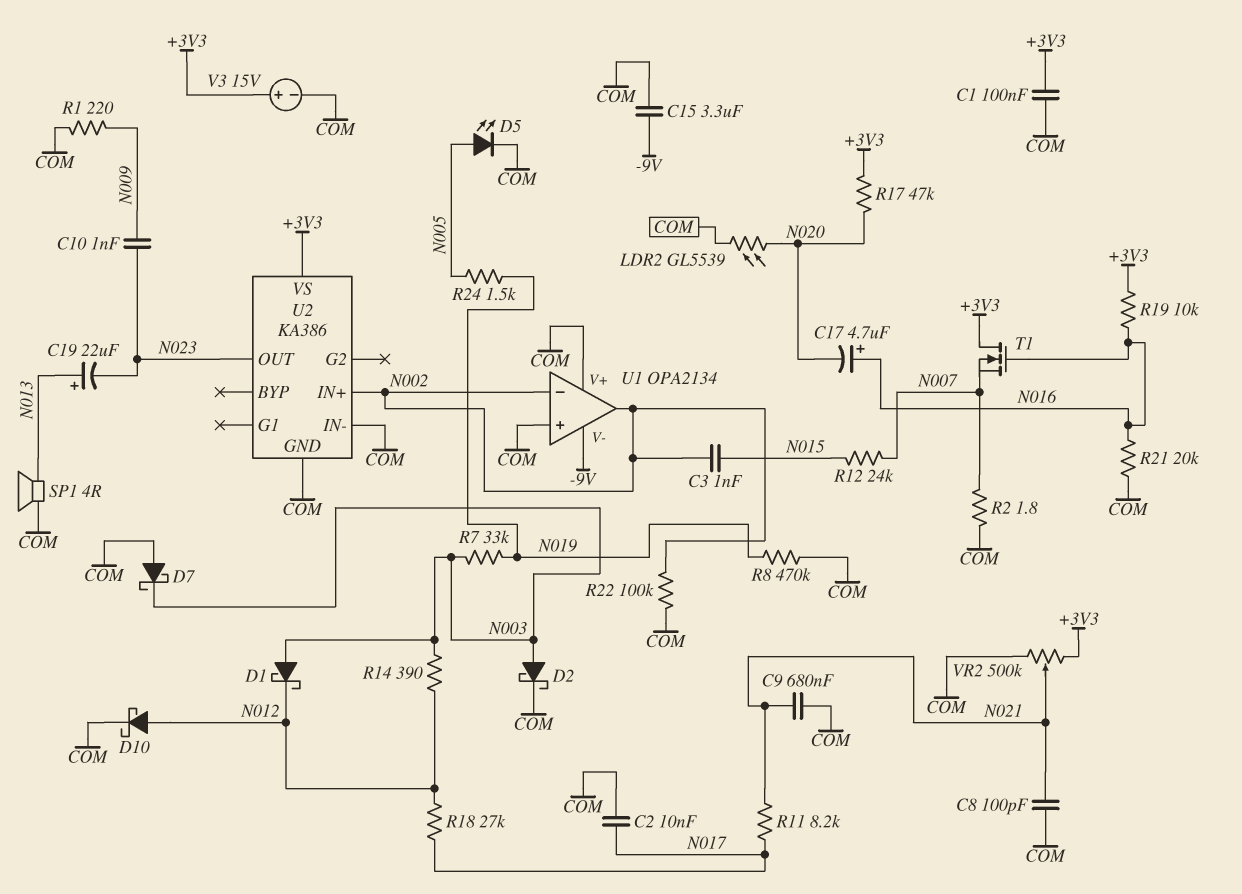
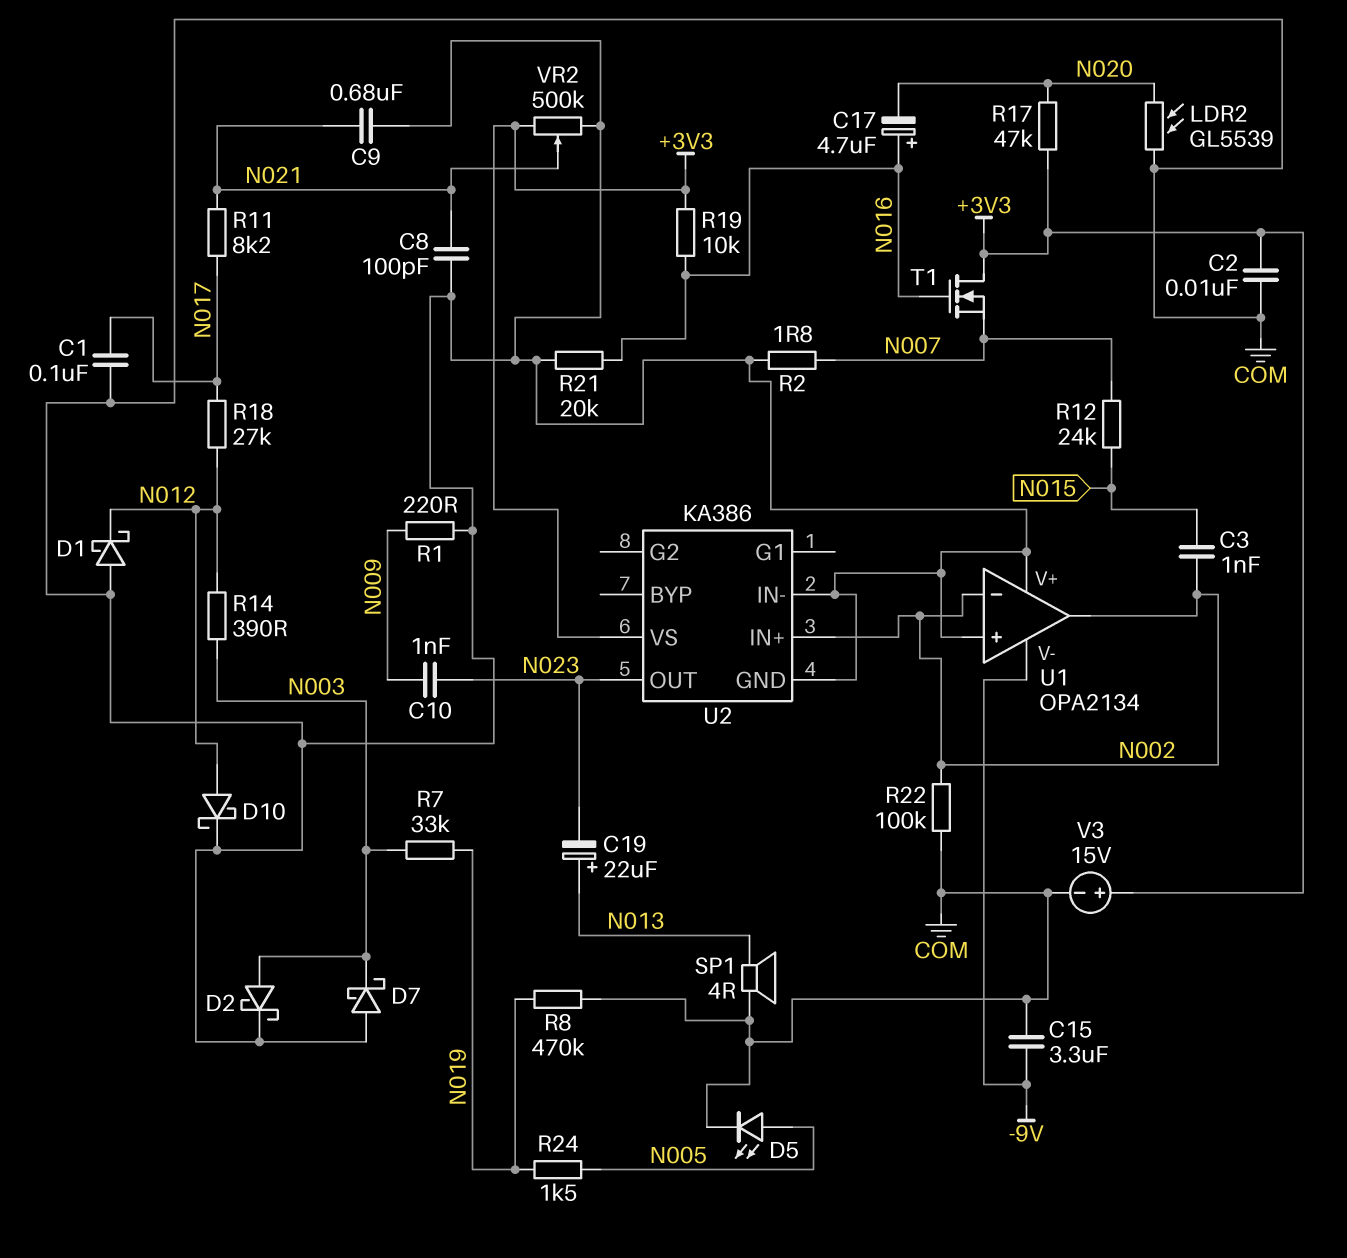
C1: 100nF (+3V3, COM) -> 100nF (COM, N017)
C2: 10nF (COM, N017) -> 10nF (+3V3, COM)
D1: schottky (A N003, K N012) -> schottky (A COM, K N012)

